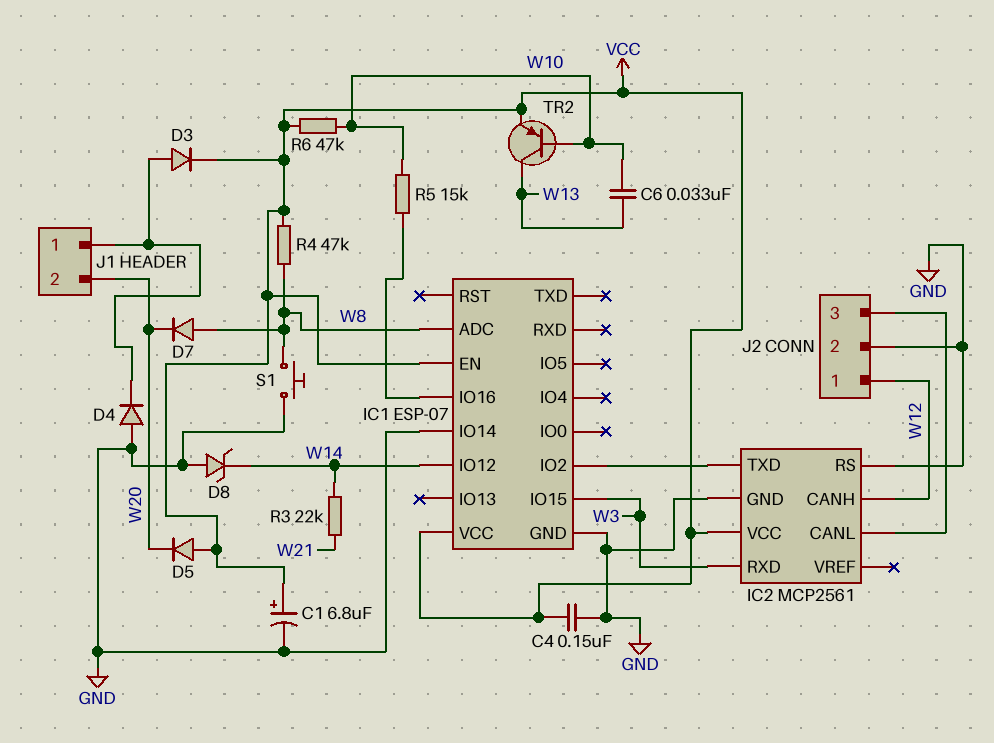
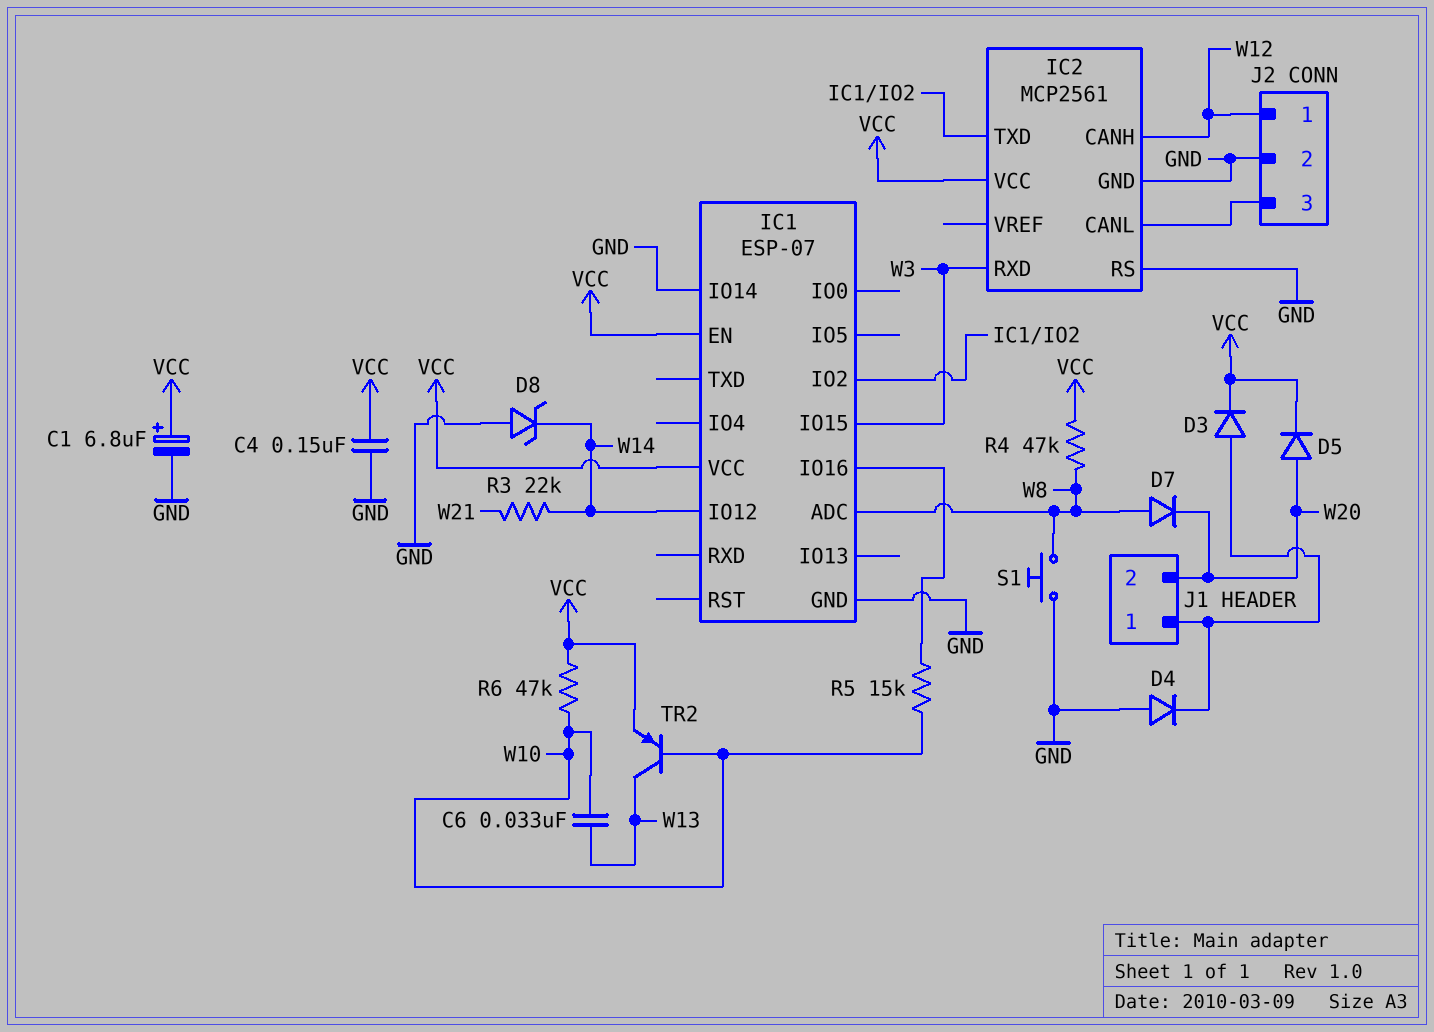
D5: diode (A VCC, K W20) -> diode (A W20, K VCC)

